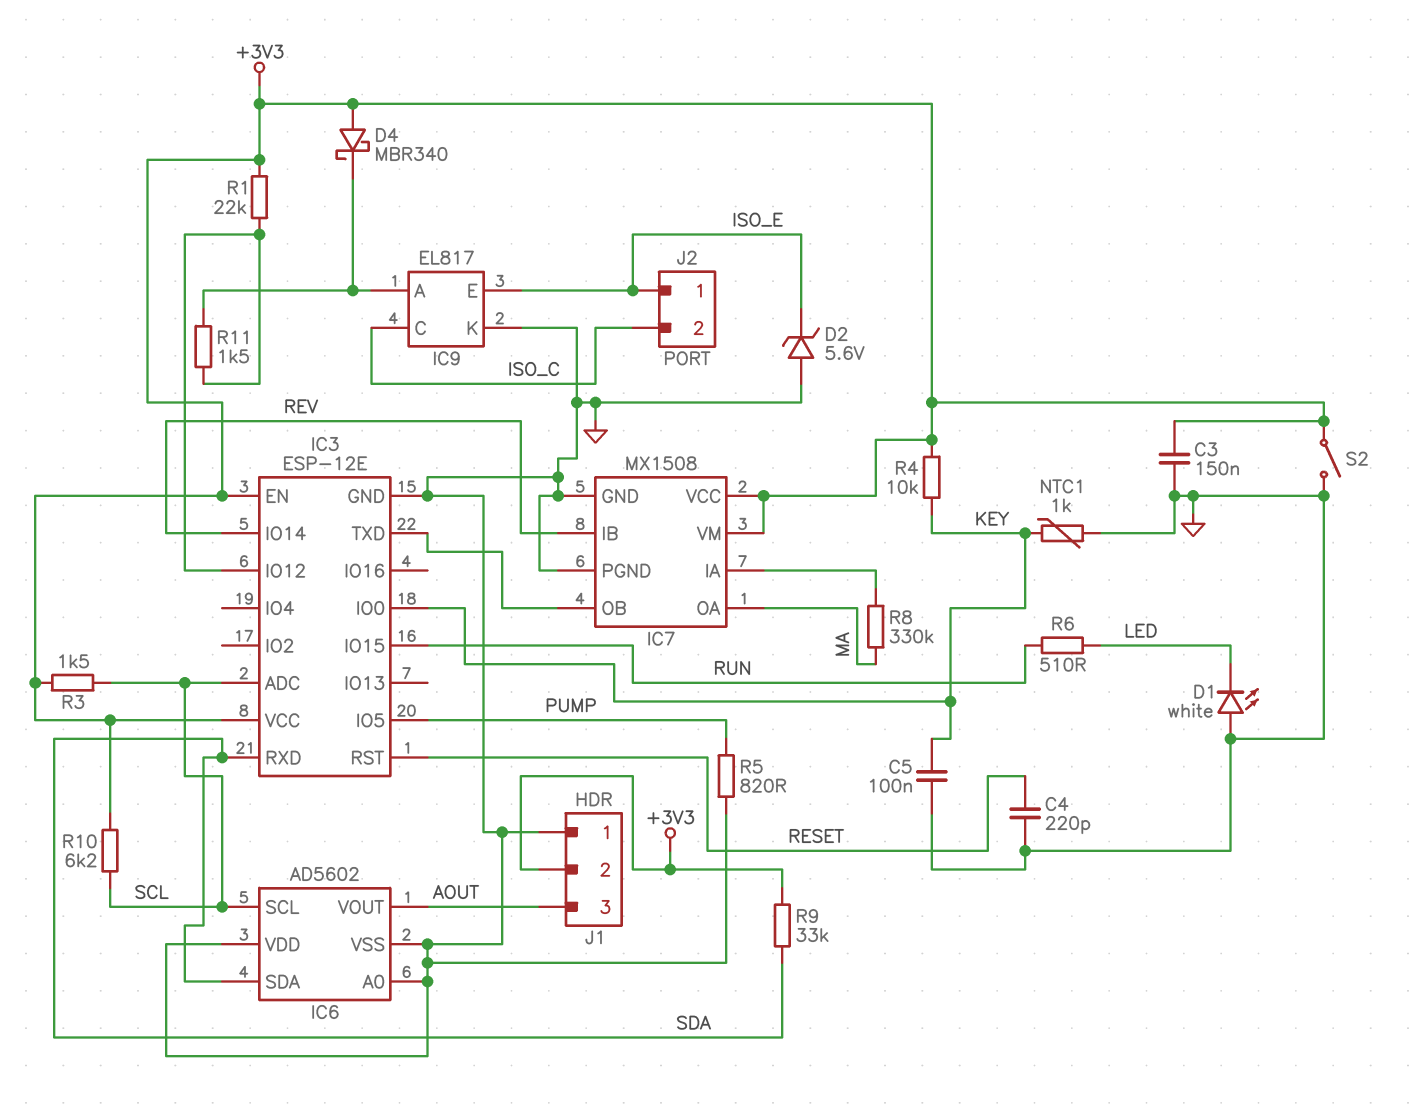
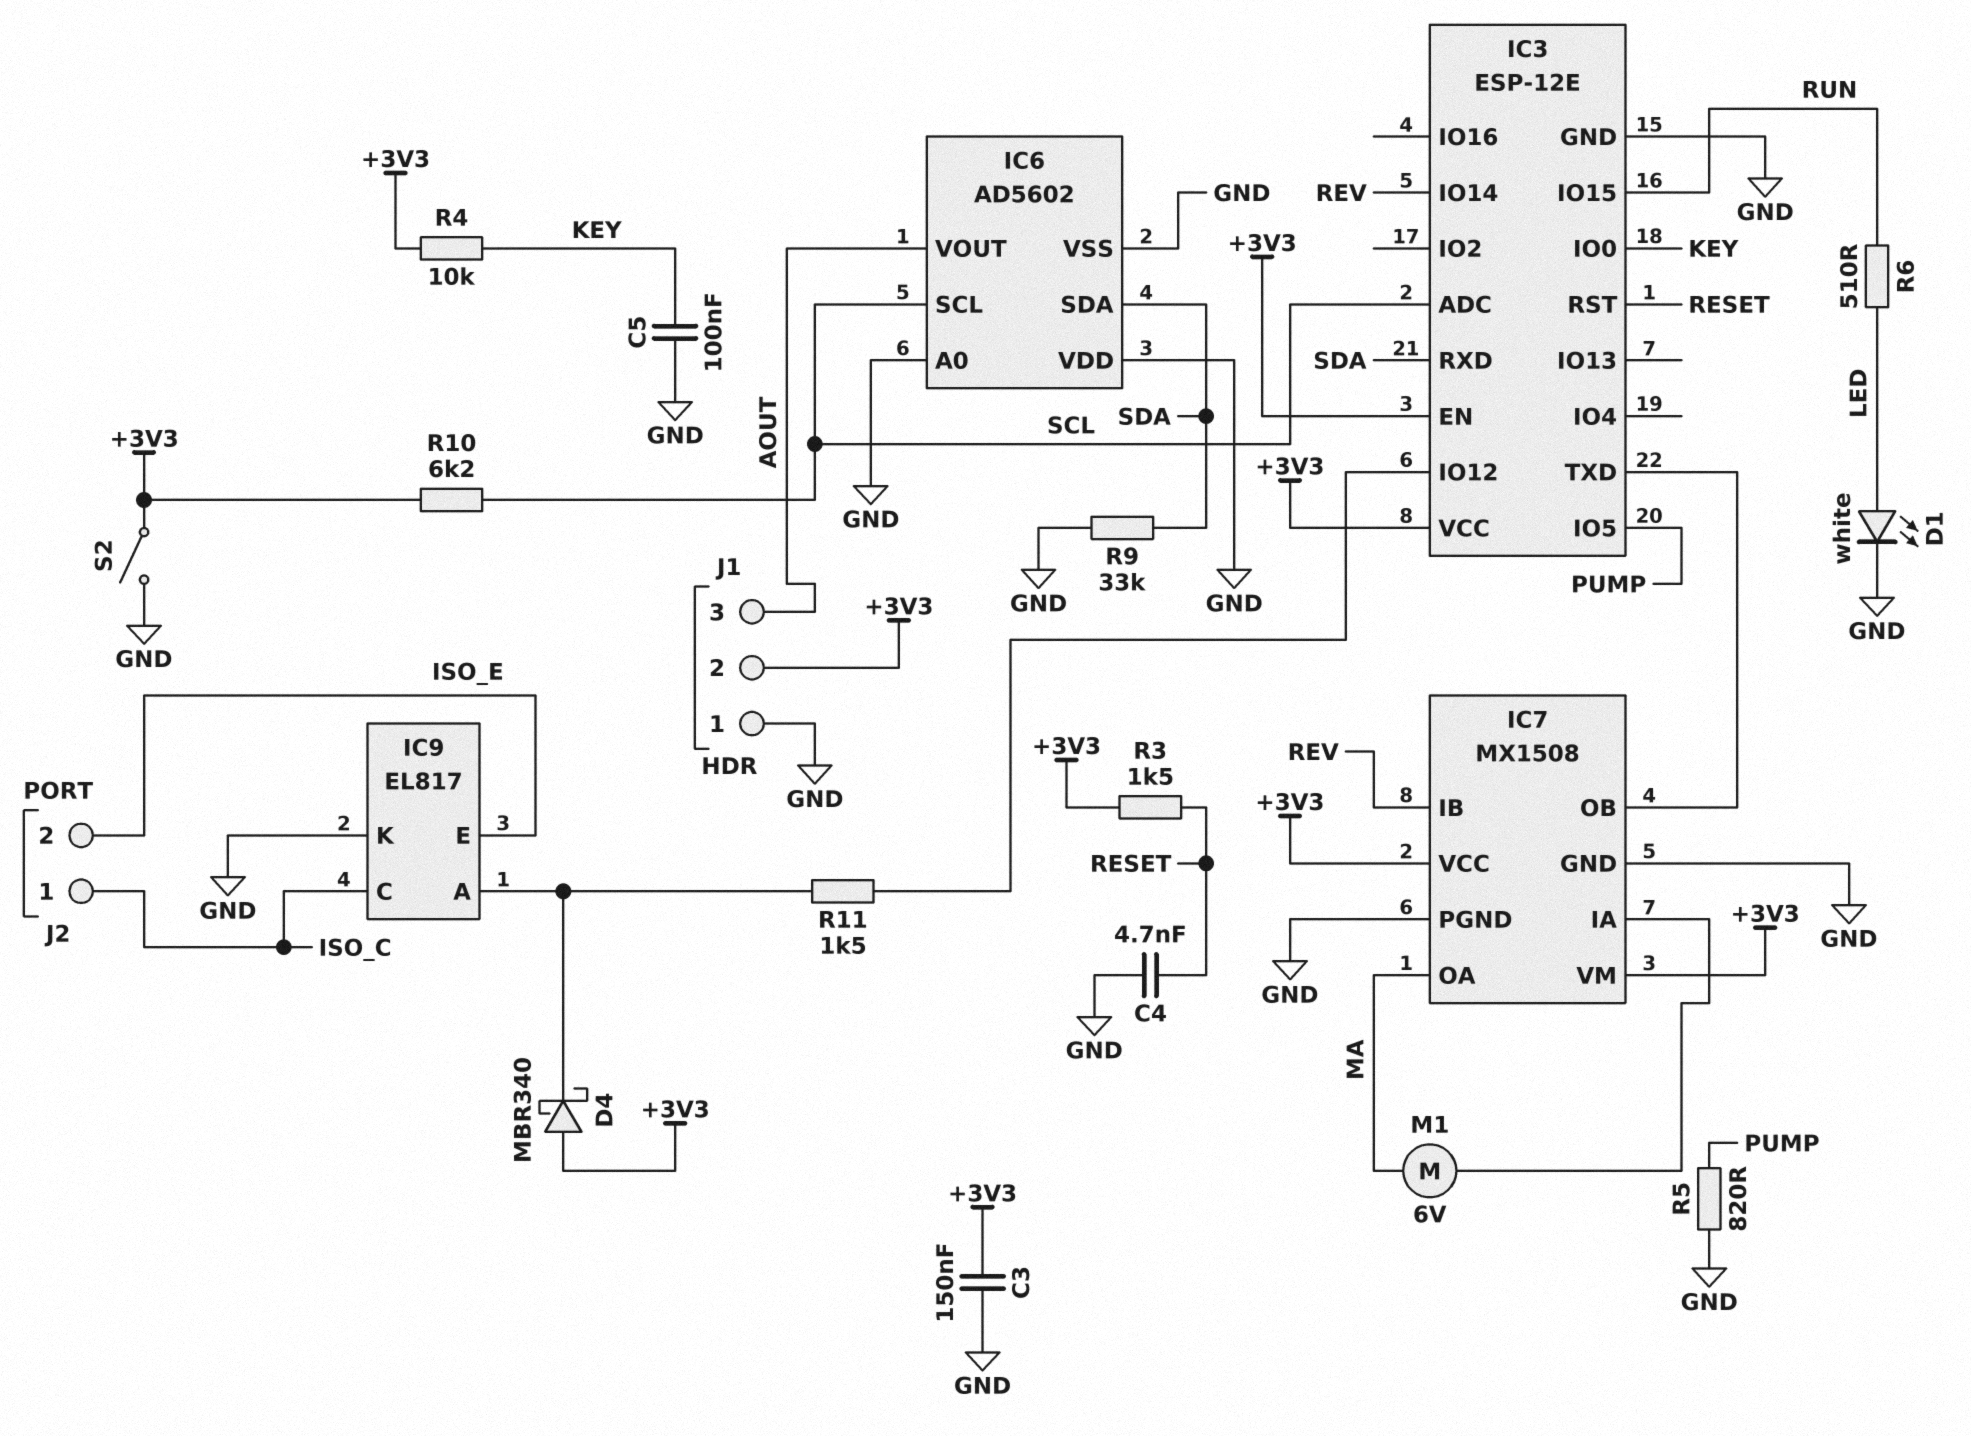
C4: 220pF (GND, RESET) -> 4.7nF (GND, RESET)
D1: LED white (A GND, K LED) -> LED white (A LED, K GND)
D2: zener 5.6V (A GND, K ISO_E) -> none
J2 pin 1: ISO_E -> ISO_C
J2 pin 2: ISO_C -> ISO_E
M1: none -> motor 6V (IC7/IA, MA)
NTC1: 1k (GND, KEY) -> none
R1: 22k (+3V3, IC3/IO12) -> none
R3: 1.5k (+3V3, SCL) -> 1.5k (+3V3, RESET)
R8: 330k (IC7/IA, MA) -> none
R9: 33k (+3V3, SDA) -> 33k (GND, SDA)

